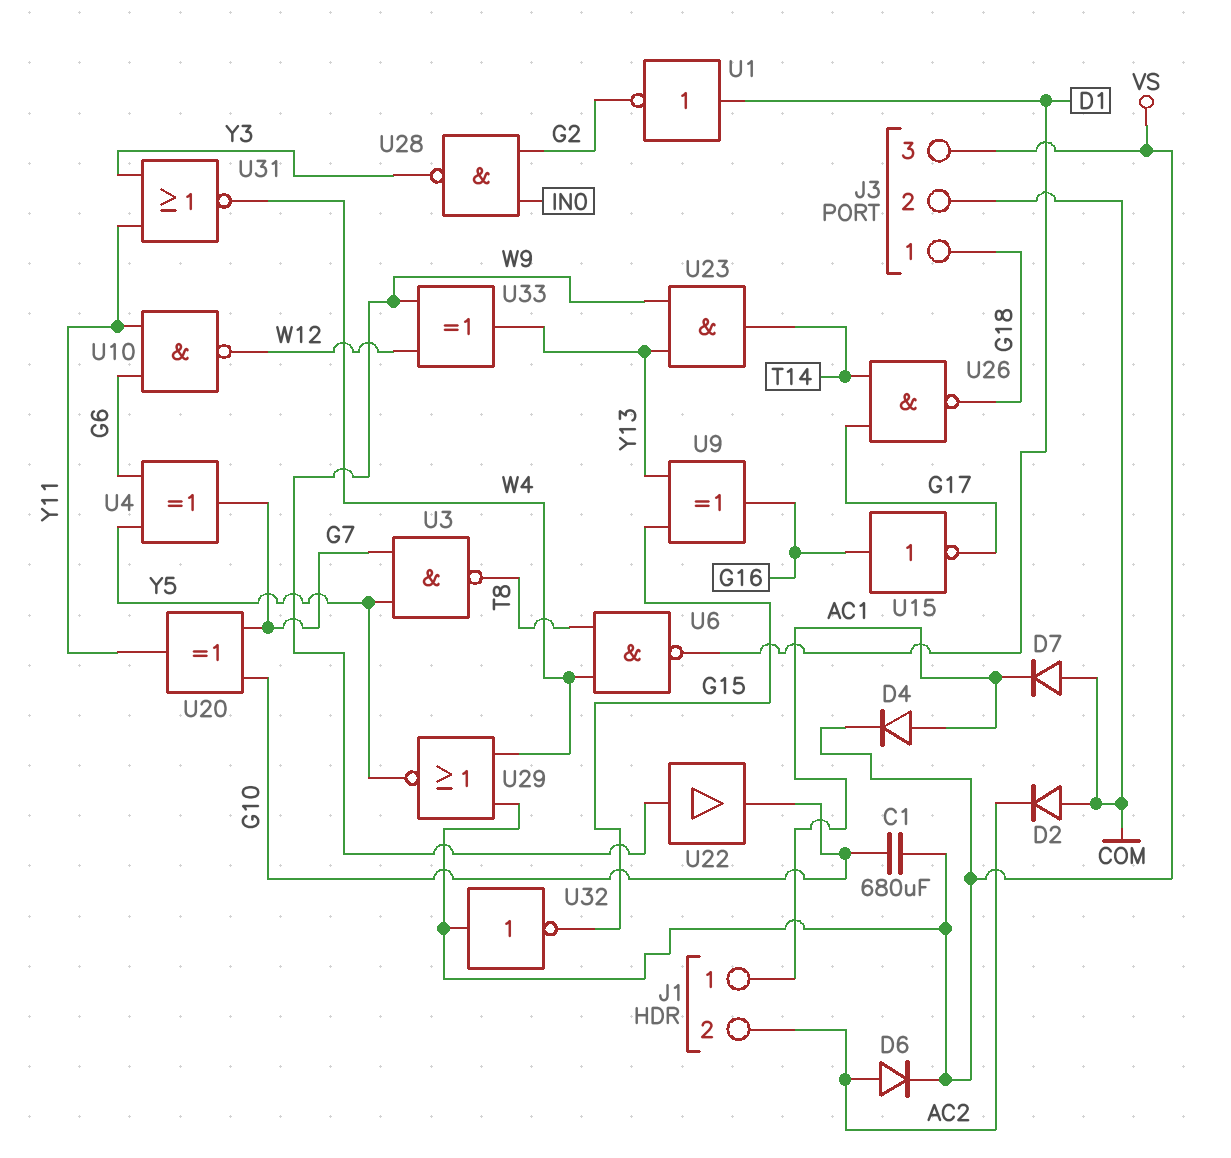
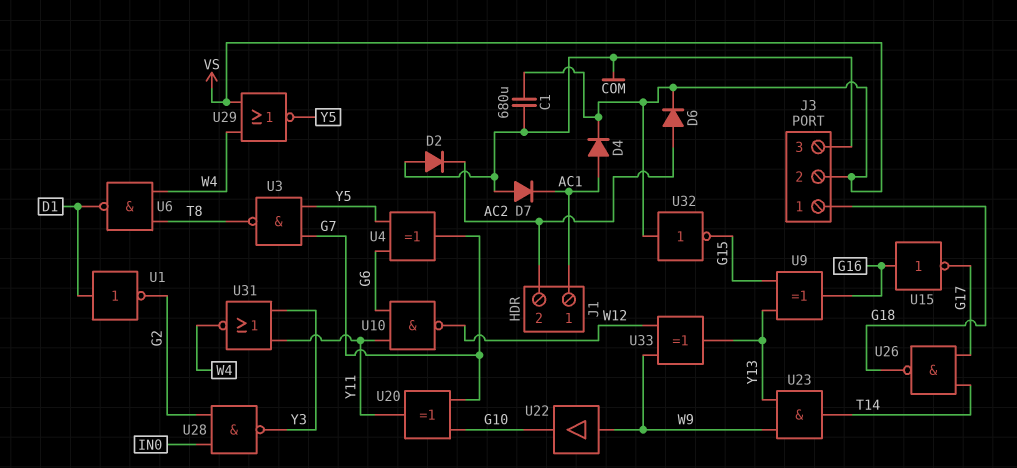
C1: 680uF (G10, VS) -> 680uF (COM, VS)
J3 pin 2: COM -> VS
J3 pin 3: VS -> COM

